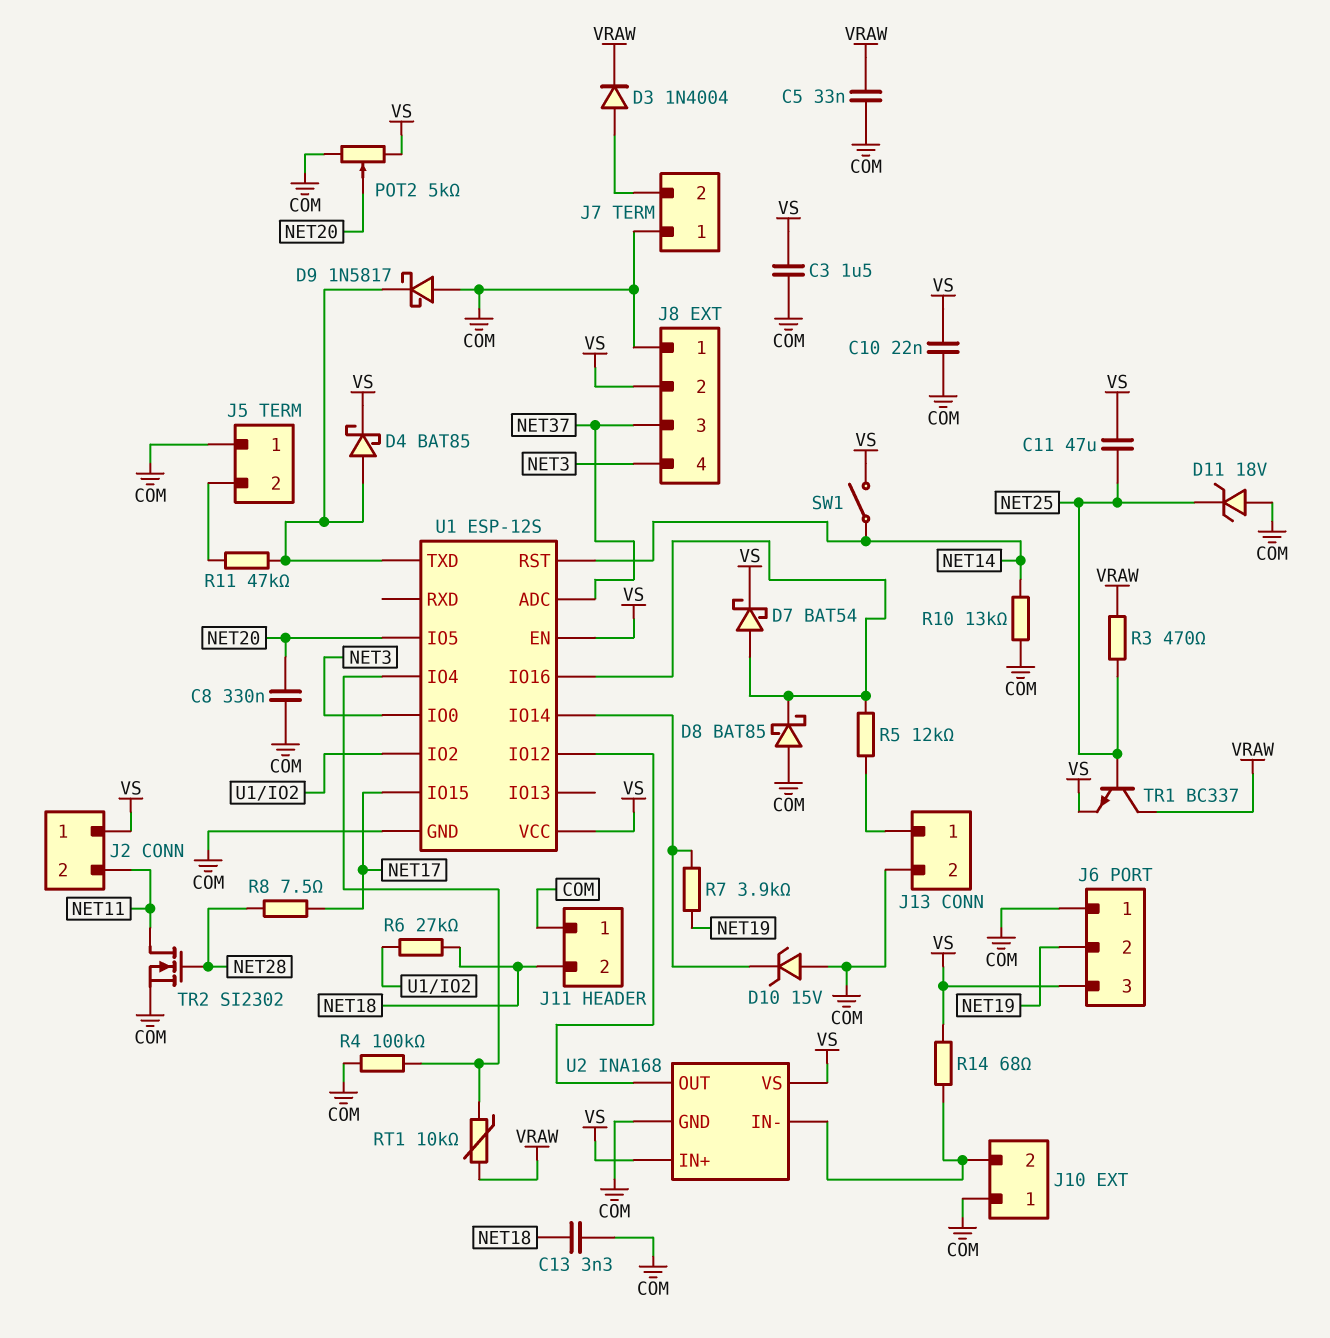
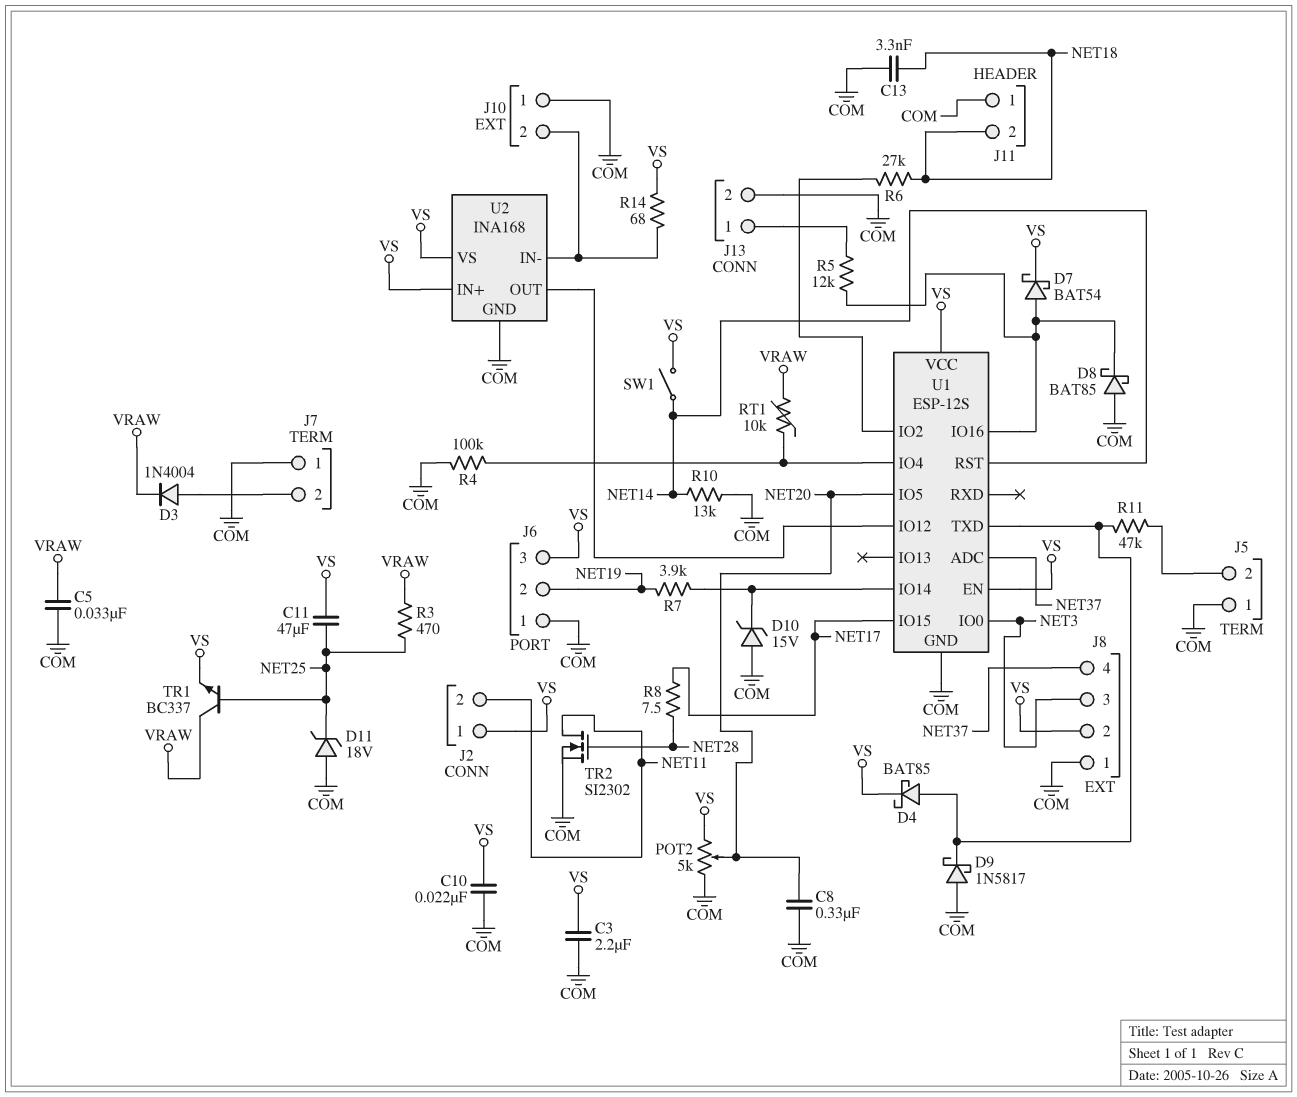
C3: 1.5uF (COM, VS) -> 2.2uF (COM, VS)
J8 pin 3: NET37 -> NET3
J8 pin 4: NET3 -> NET37

